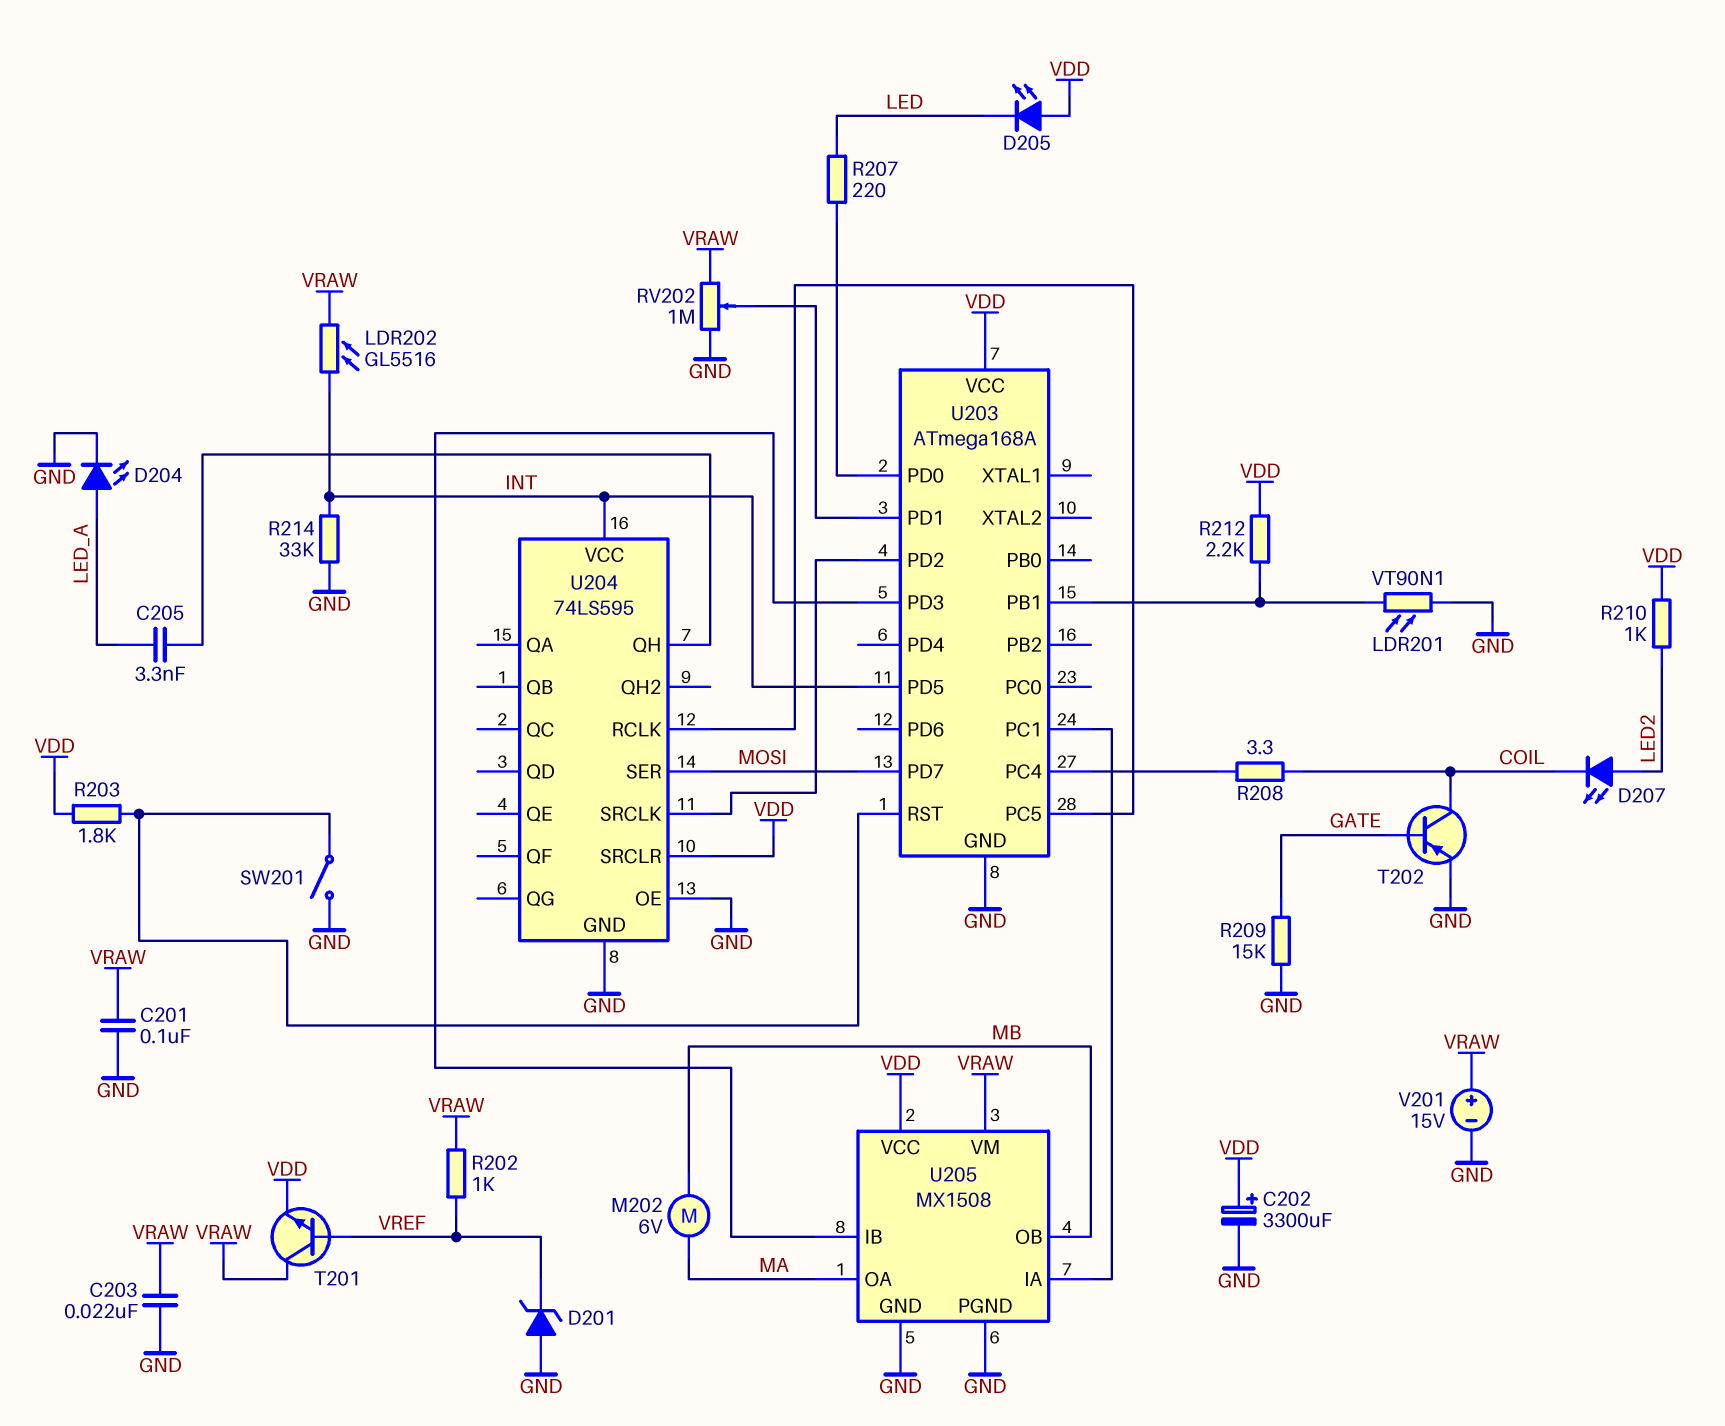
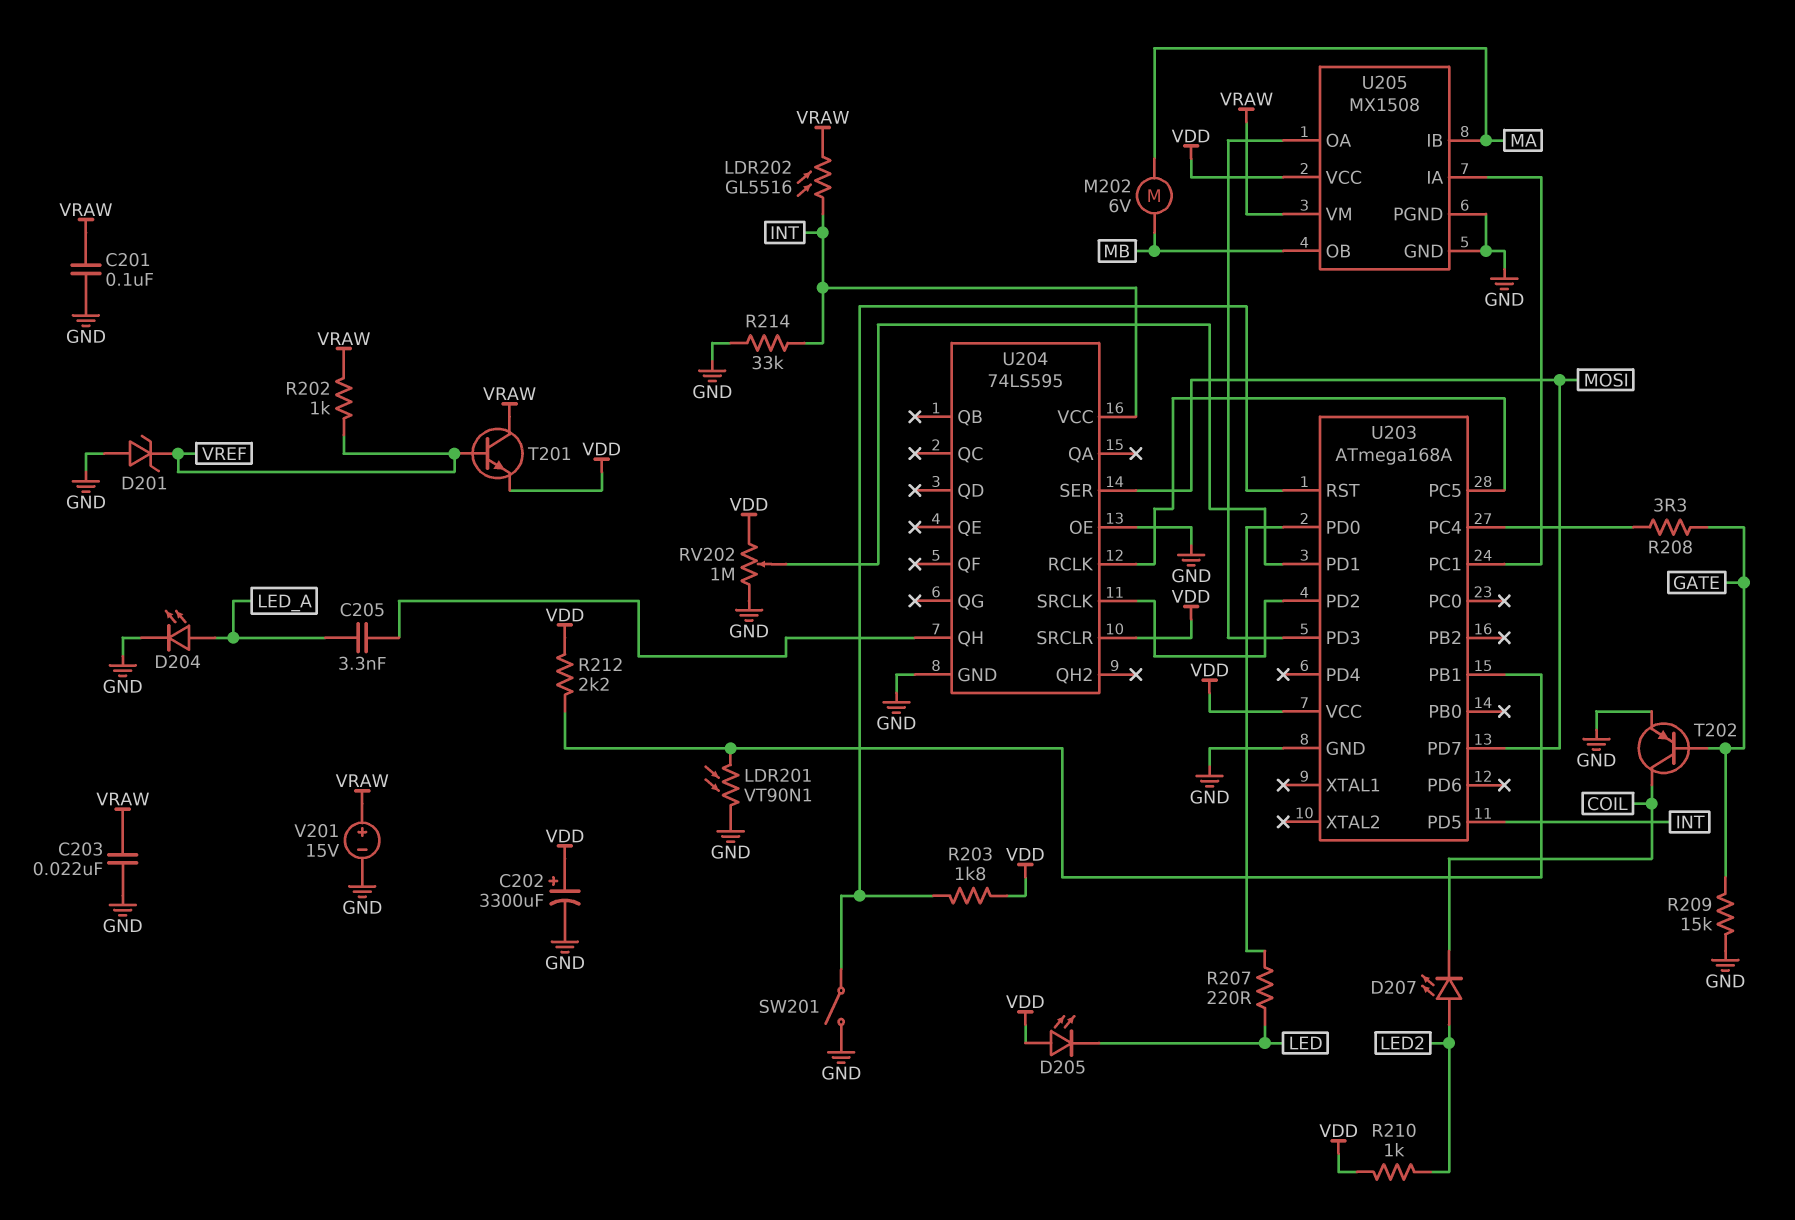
R208: 3.3 (COIL, U203/PC4) -> 3.3 (GATE, U203/PC4)
RV202: 1M (GND, VRAW, wiper U203/PD1) -> 1M (GND, VDD, wiper U203/PD1)
U205 pin IB: U203/PD3 -> MA
U205 pin OA: MA -> U203/PD3

